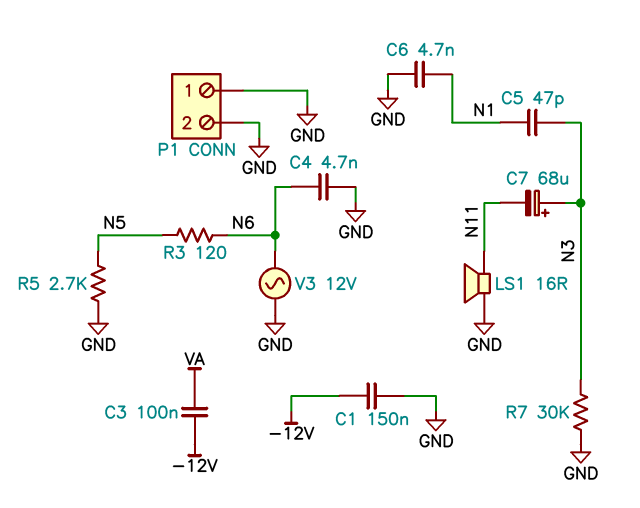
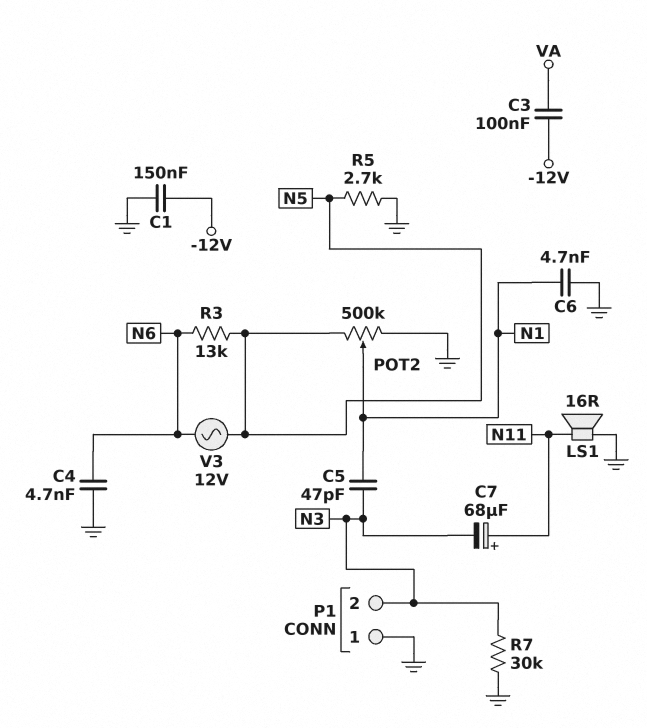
C7: 68uF (plus N3, minus N11) -> 68uF (plus N11, minus N3)
P1 pin 2: GND -> N3
POT2: none -> 500k (GND, N5, wiper N1)
R3: 120 (N5, N6) -> 13k (N5, N6)
V3: AC 12V (GND, N6) -> AC 12V (N5, N6)

